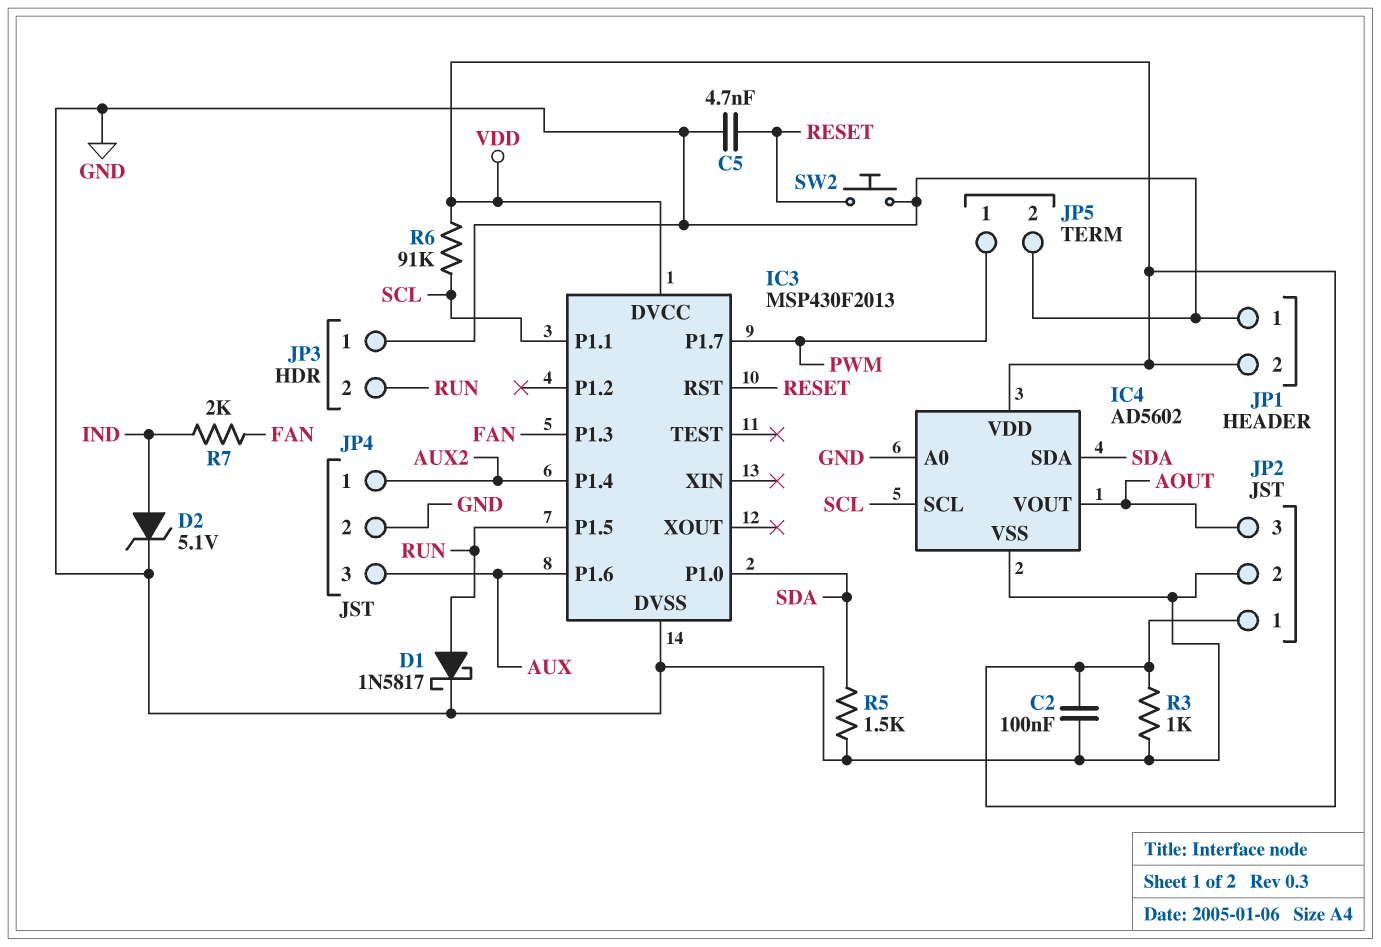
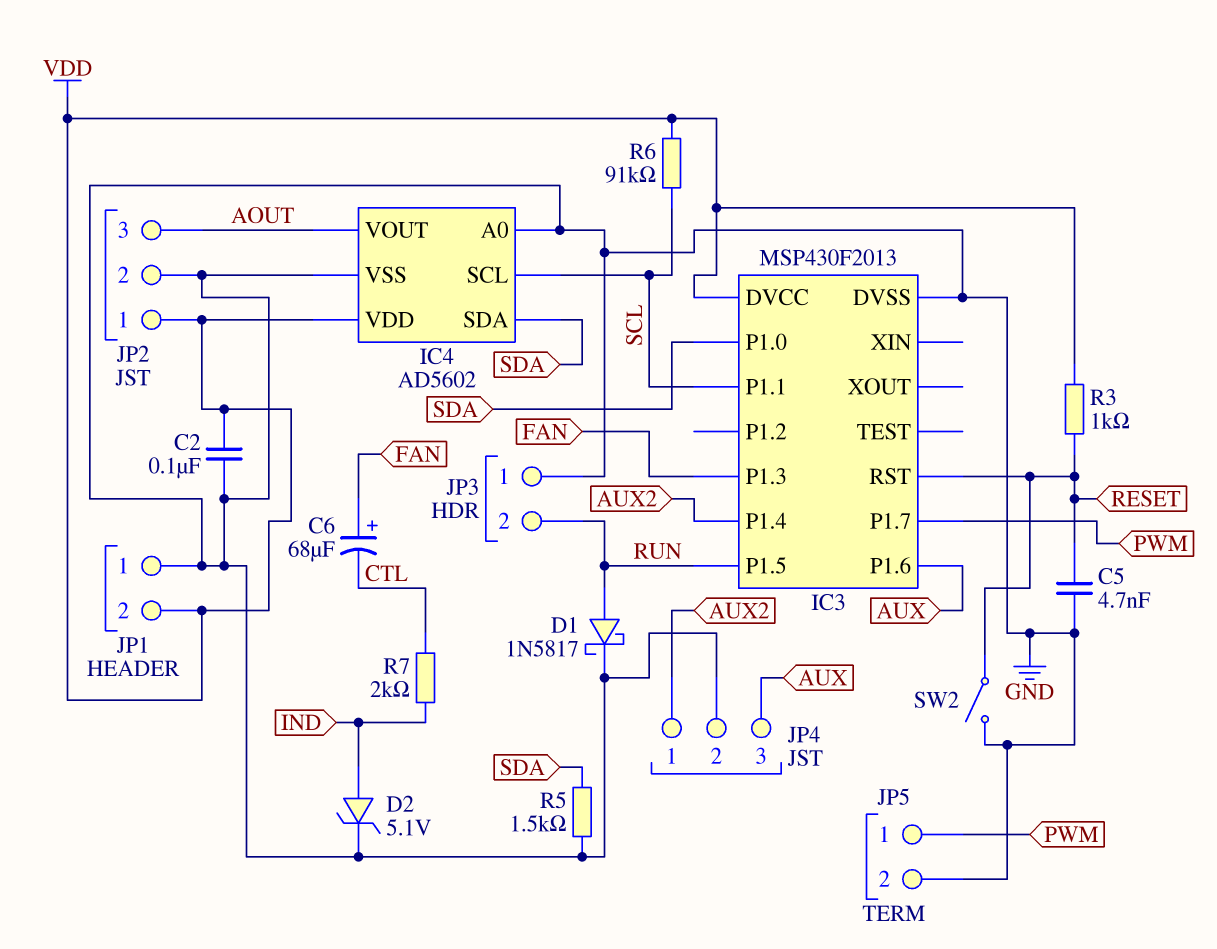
C6: none -> 68uF (plus FAN, minus CTL)
R3: 1k (GND, VDD) -> 1k (RESET, VDD)
R7: 2k (FAN, IND) -> 2k (CTL, IND)
SW2: button (GND, RESET) -> switch (GND, RESET)

